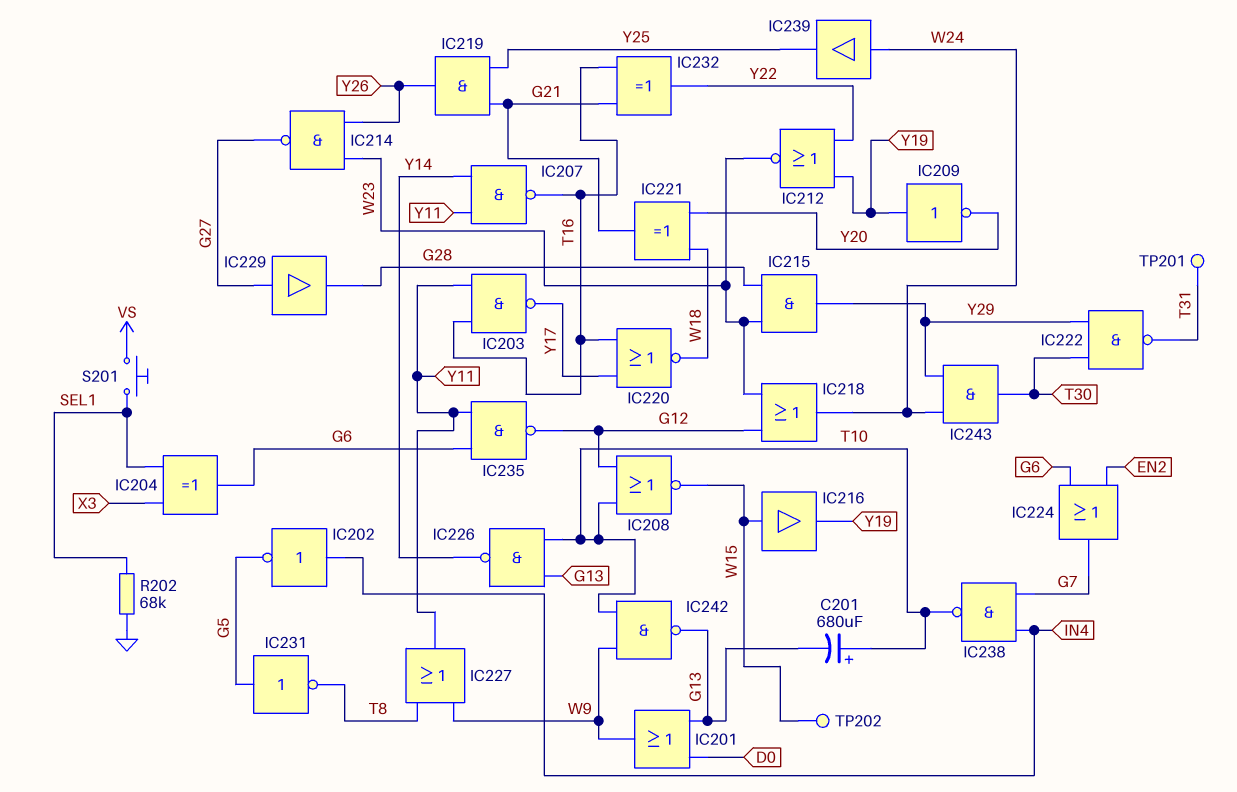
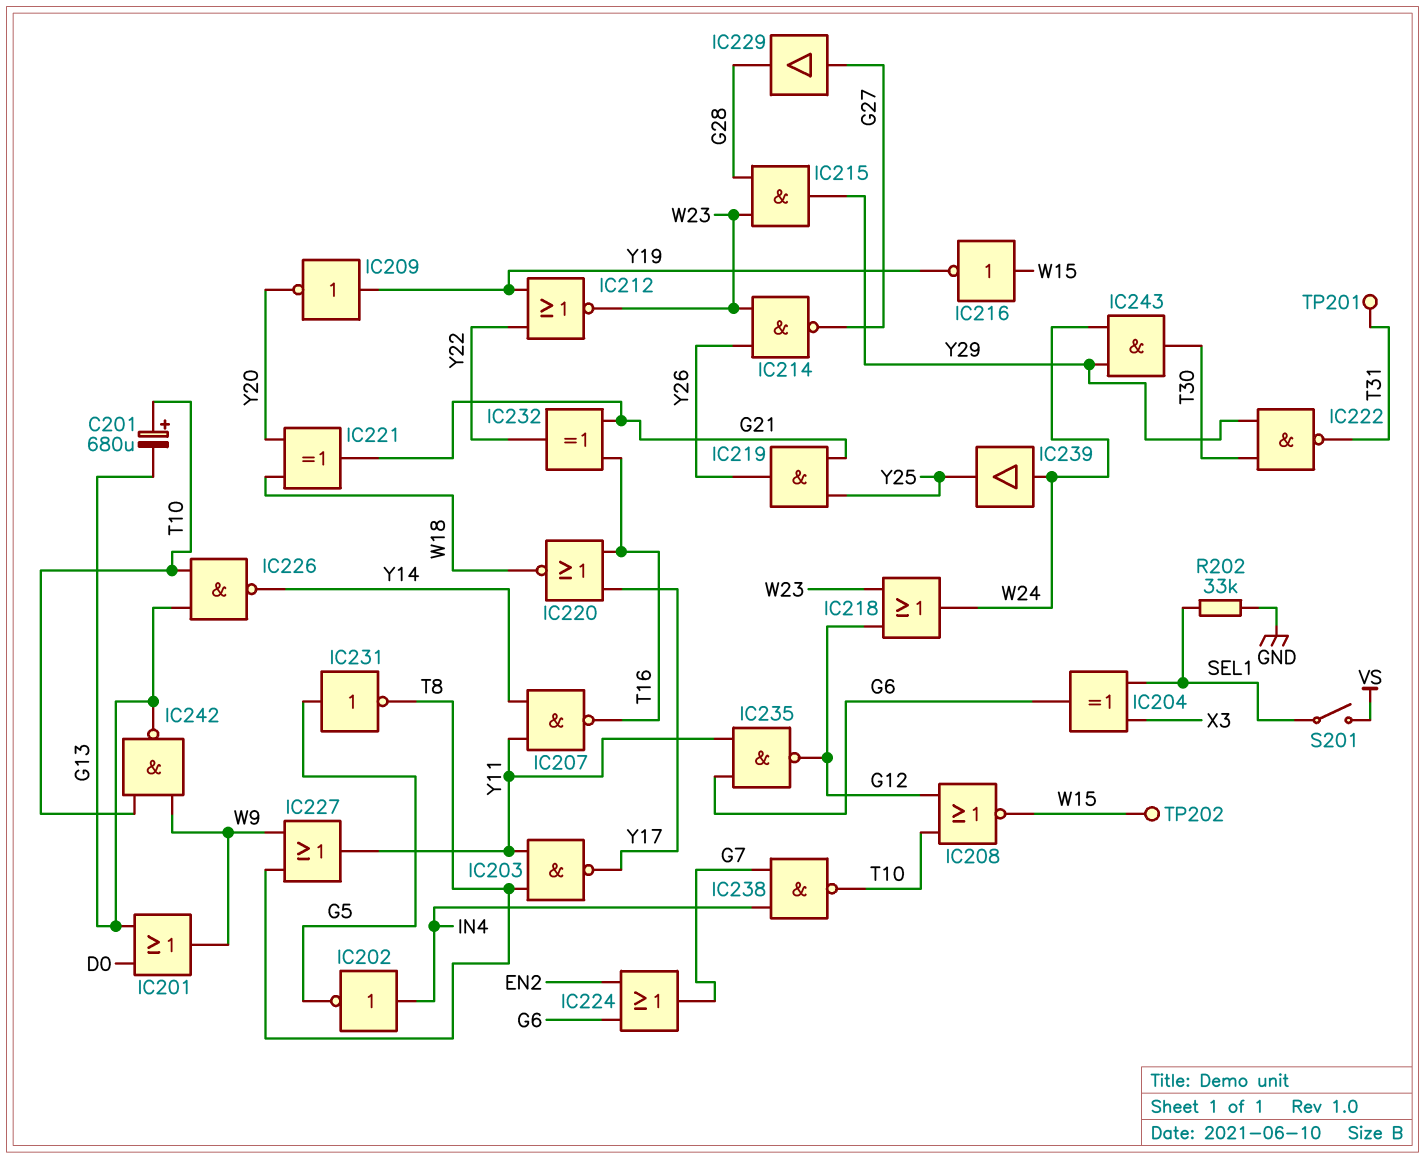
IC203: NAND (in T16, in Y11, out Y17) -> NAND (in T8, in Y11, out Y17)
IC216: buffer (in W15, out Y19) -> NOT (in W15, out Y19)
R202: 68k (GND, SEL1) -> 33k (GND, SEL1)
S201: button (SEL1, VS) -> switch (SEL1, VS)

